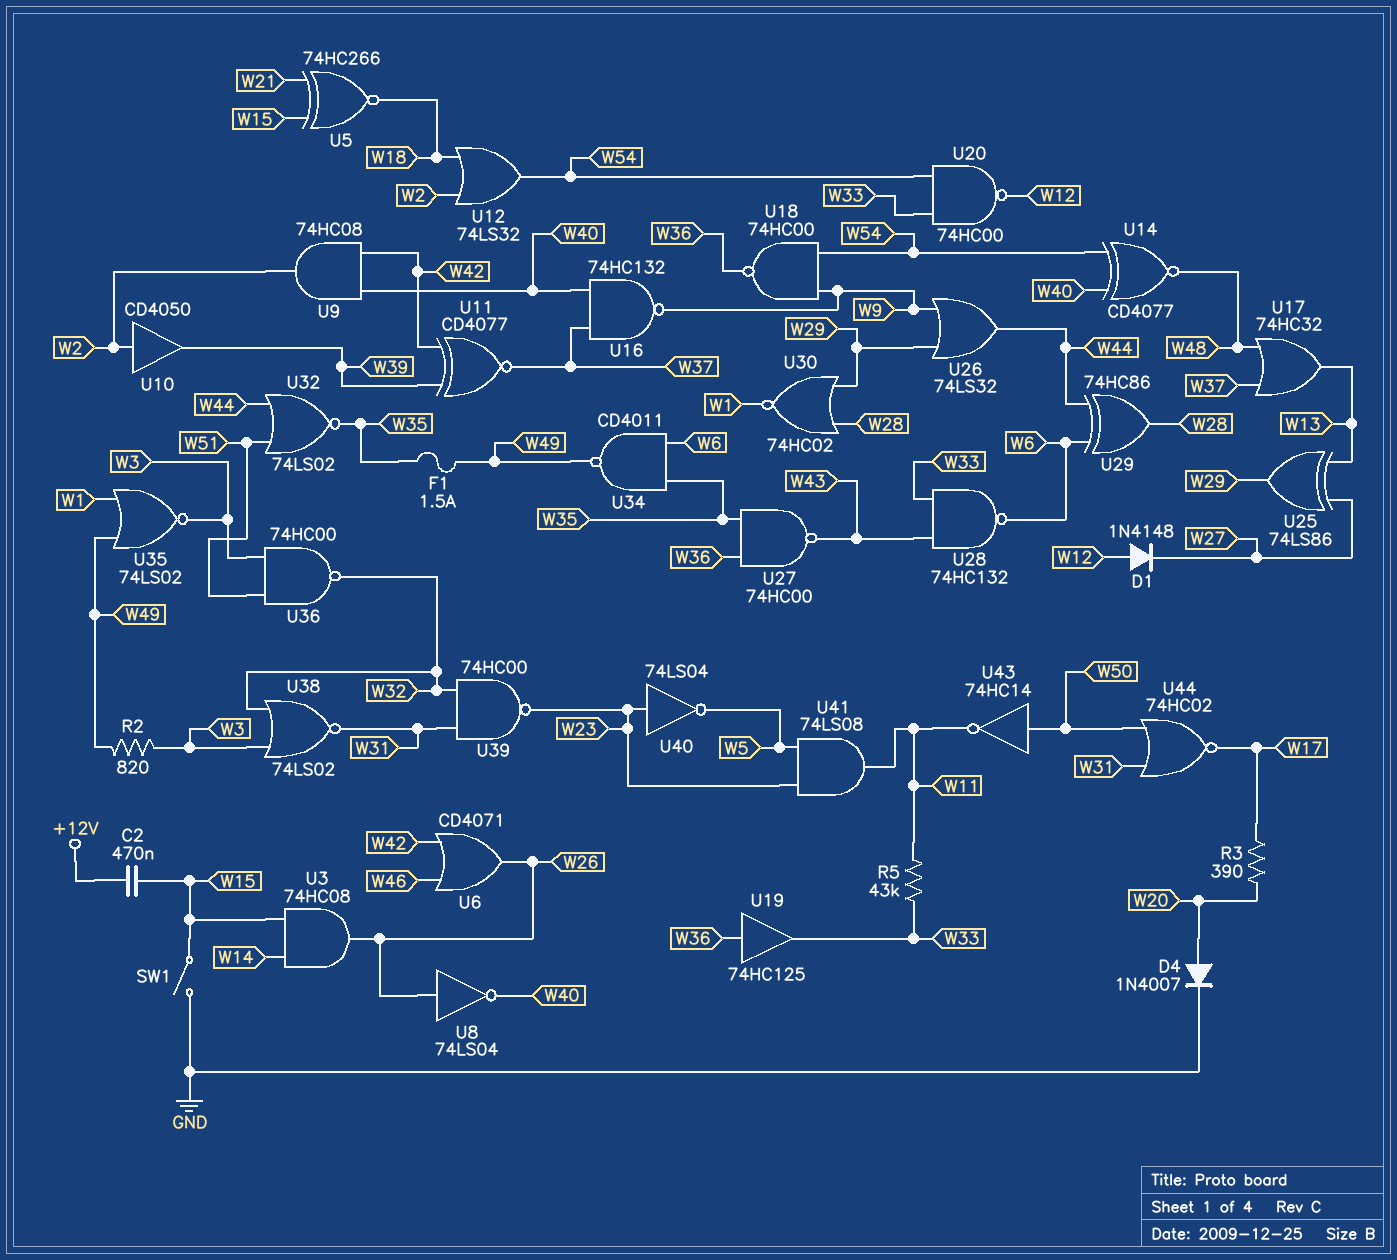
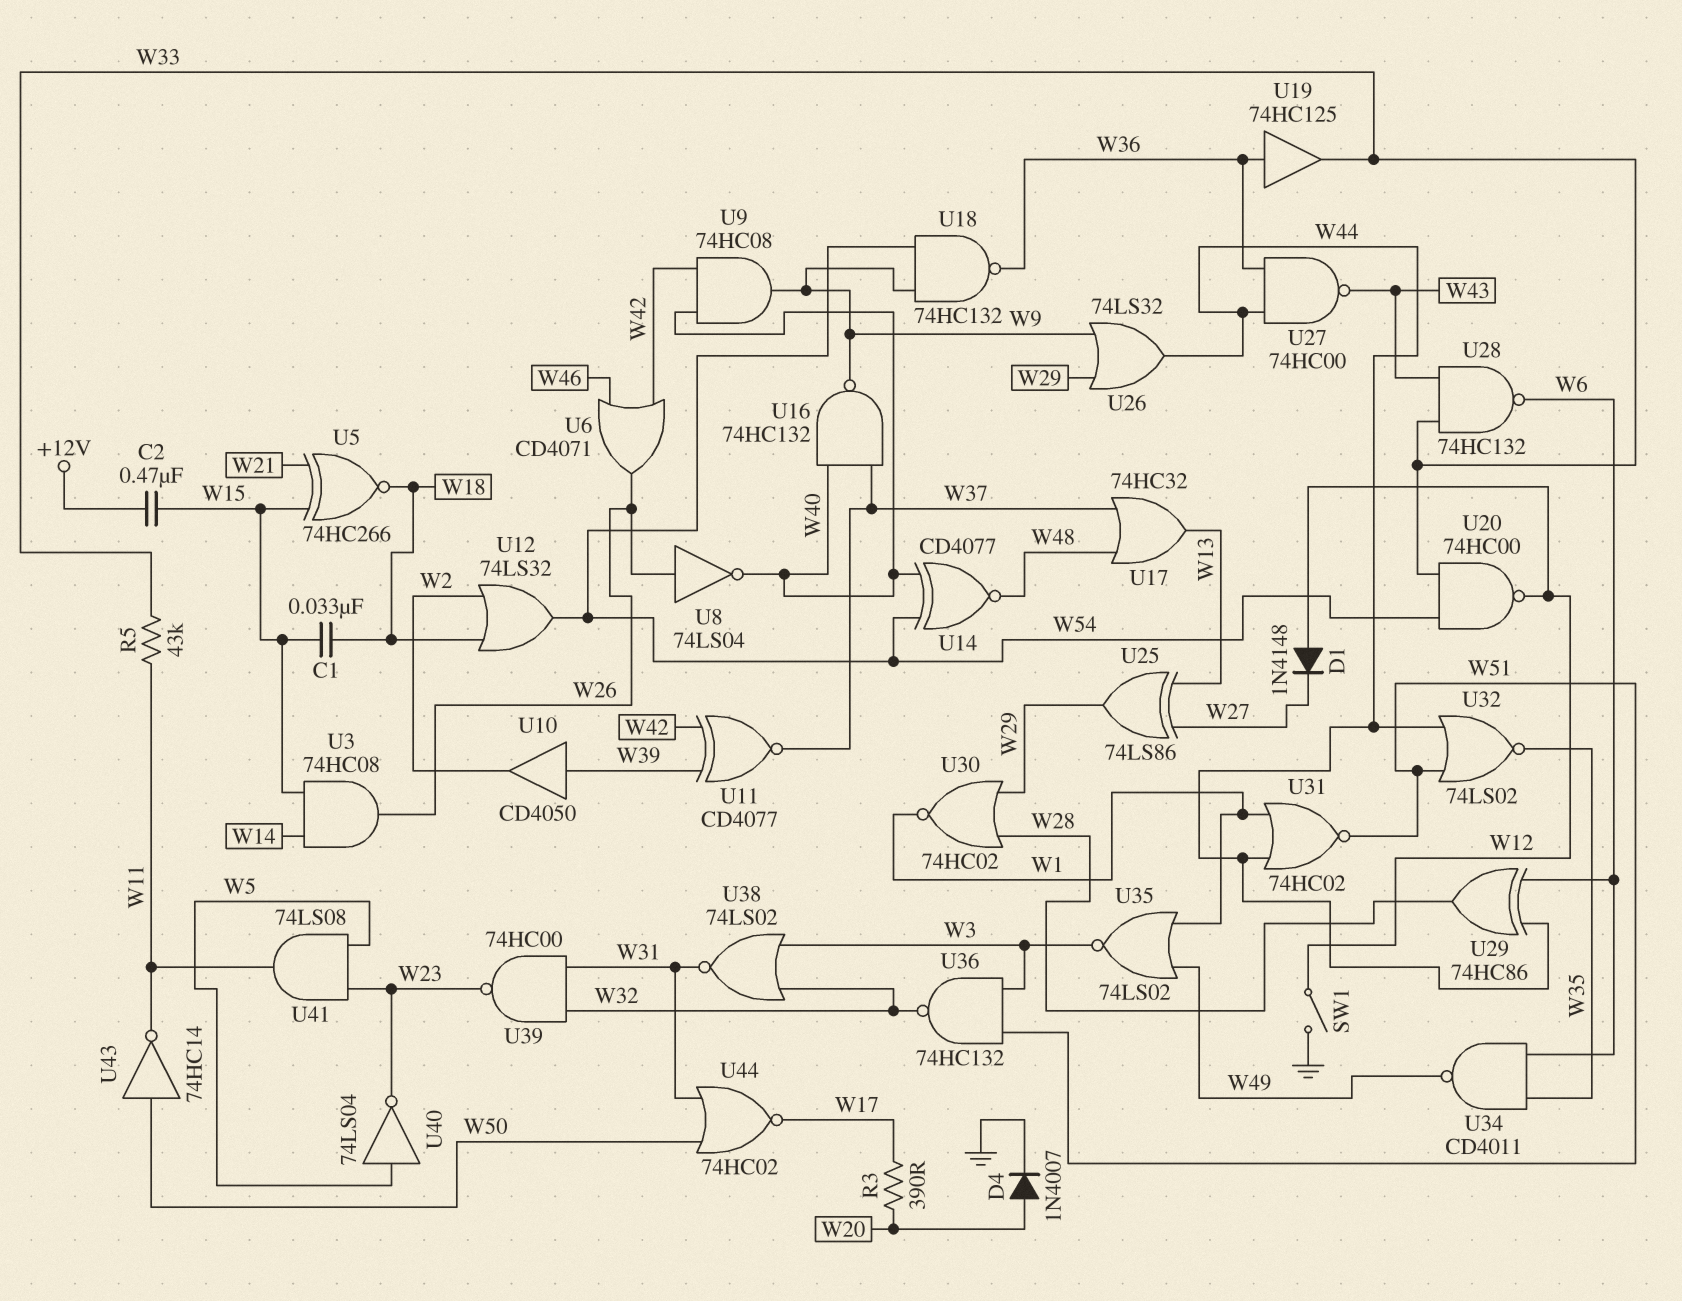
C1: none -> 33nF (W15, W18)
F1: 1.5A (W35, W49) -> none
R2: 820 (W3, W49) -> none
SW1: switch (GND, W15) -> switch (GND, W12)
U9: AND 74HC08 (in W40, in W42, out W2) -> AND 74HC08 (in W40, in W42, out W9)
U10: buffer CD4050 (in W2, out W39) -> buffer CD4050 (in W39, out W2)
U18: NAND 74HC00 (in W9, in W54, out W36) -> NAND 74HC132 (in W9, in W54, out W36)
U27: NAND 74HC00 (in W35, in W36, out W43) -> NAND 74HC00 (in W36, in W44, out W43)
U31: none -> NOR 74HC02 (in W1, in W44, out W51)
U36: NAND 74HC00 (in W3, in W51, out W32) -> NAND 74HC132 (in W3, in W51, out W32)
U40: NOT 74LS04 (in W23, out W5) -> NOT 74LS04 (in W5, out W23)

